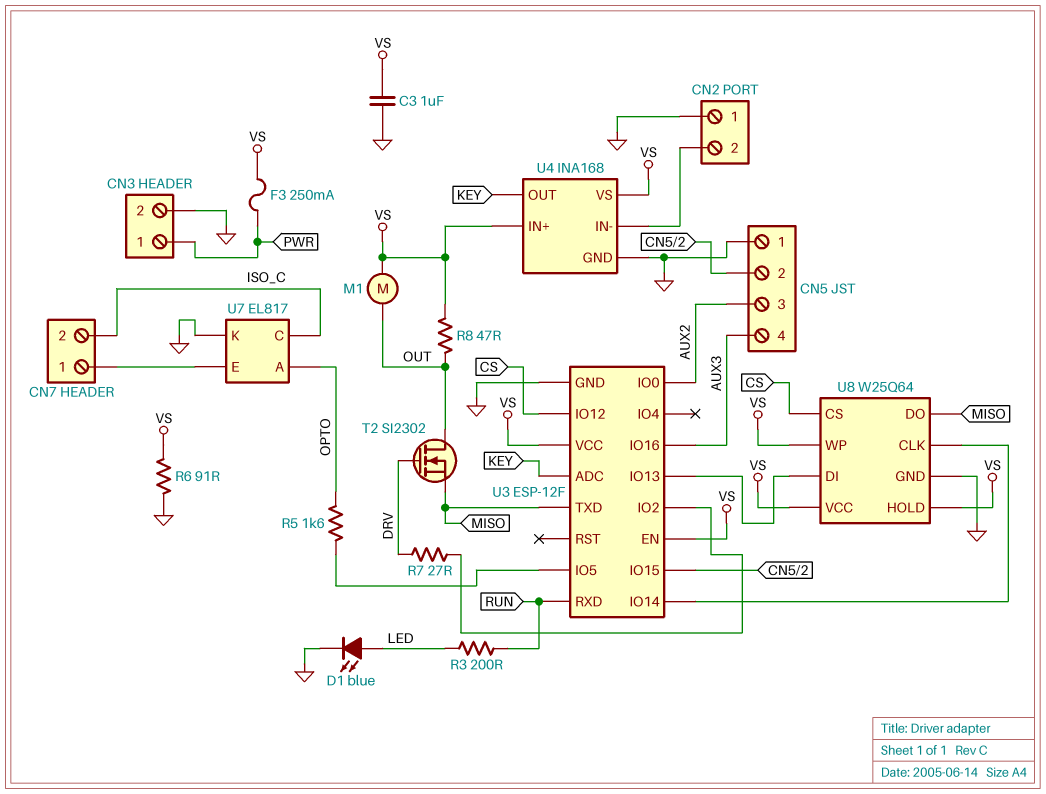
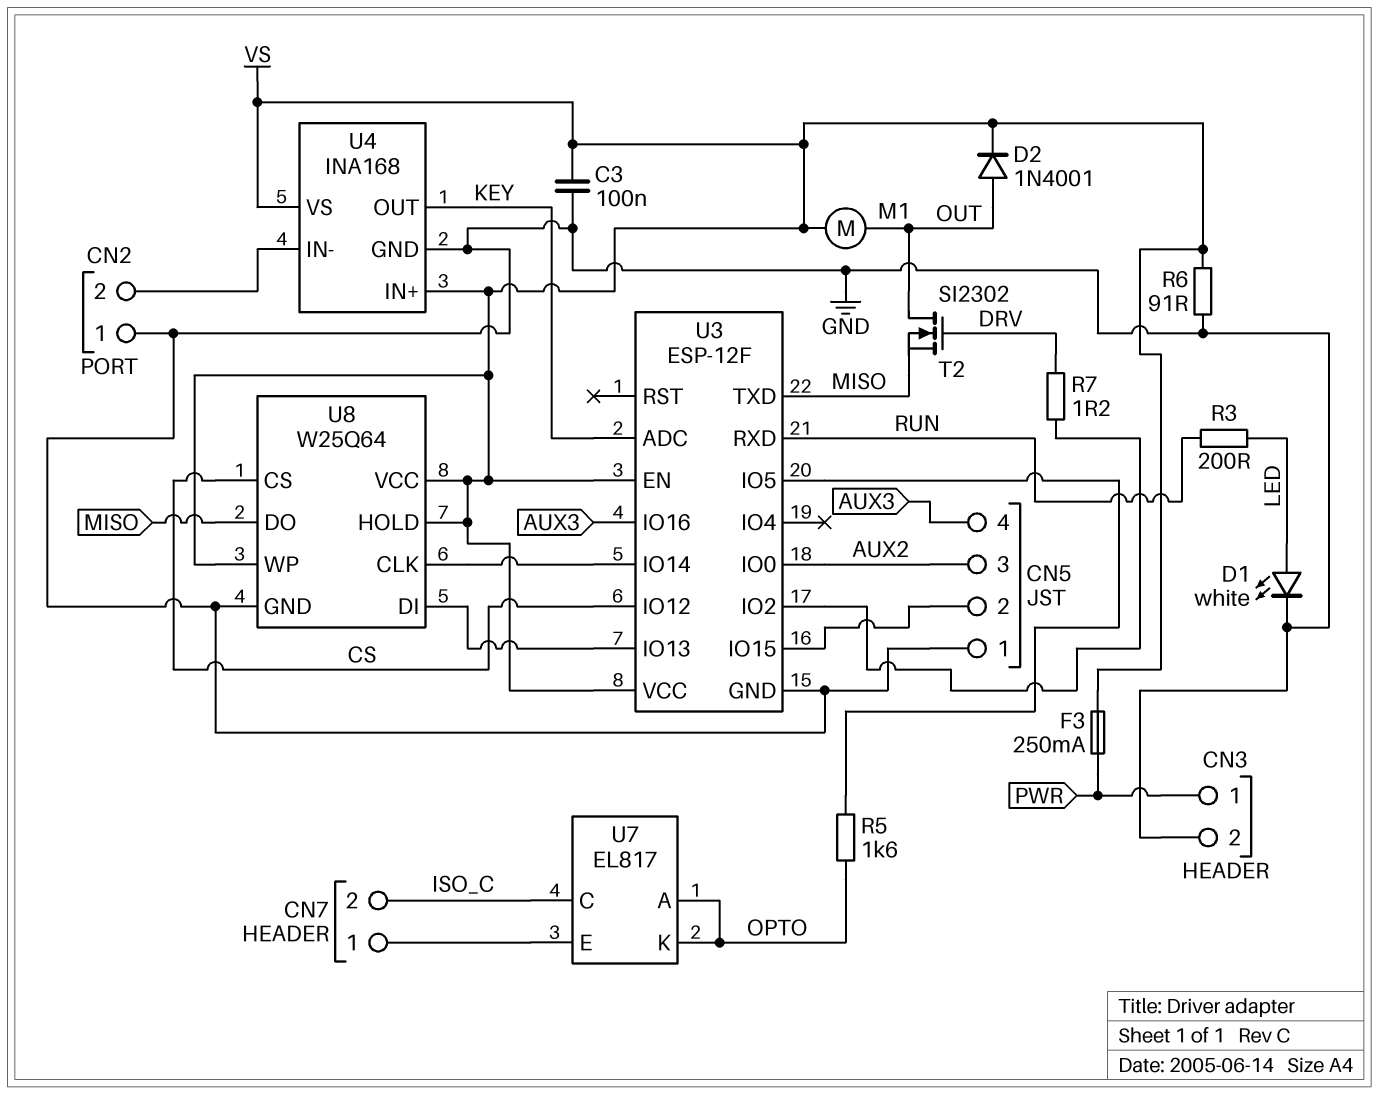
C3: 1uF (GND, VS) -> 100nF (GND, VS)
D1: LED blue (A LED, K GND) -> LED white (A LED, K GND)
D2: none -> diode 1N4001 (A OUT, K VS)
R7: 27 (DRV, U3/IO2) -> 1.2 (DRV, U3/IO2)
R8: 47 (OUT, VS) -> none
U7 pin K: GND -> OPTO

